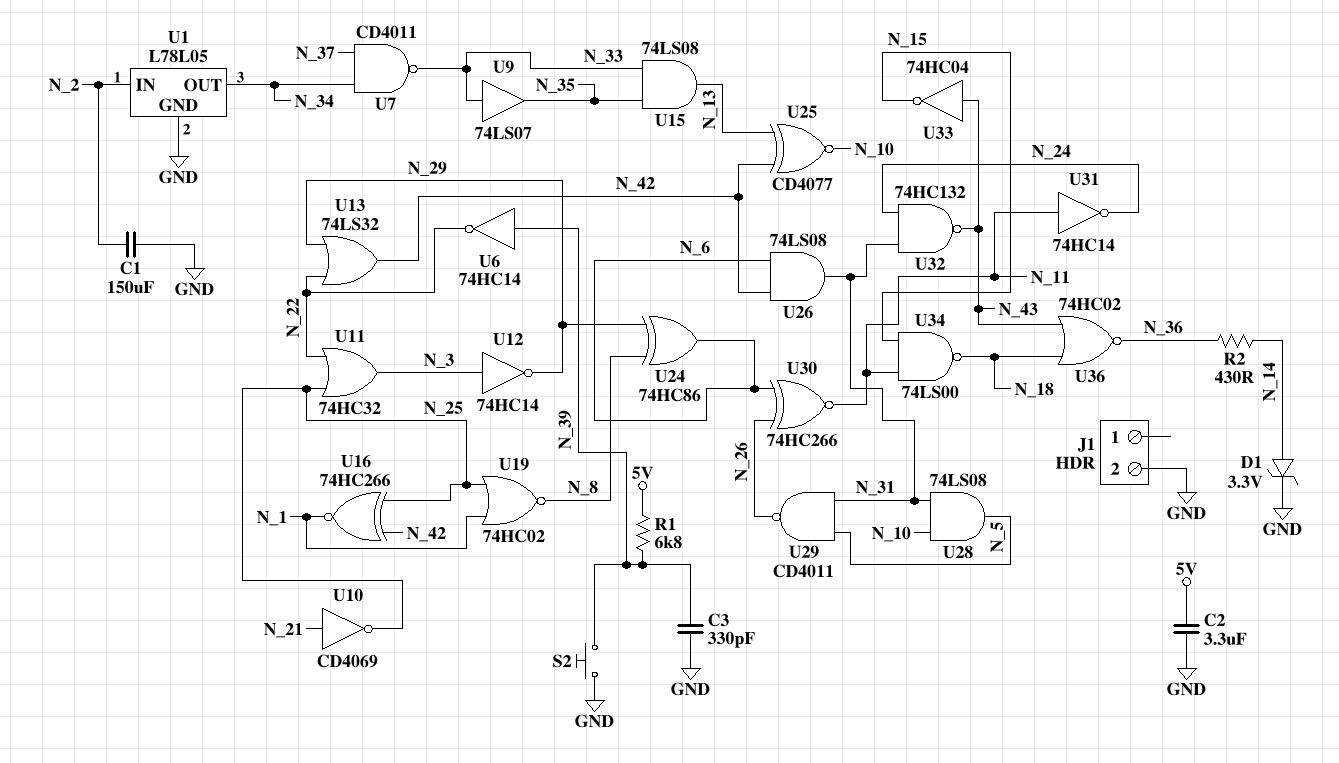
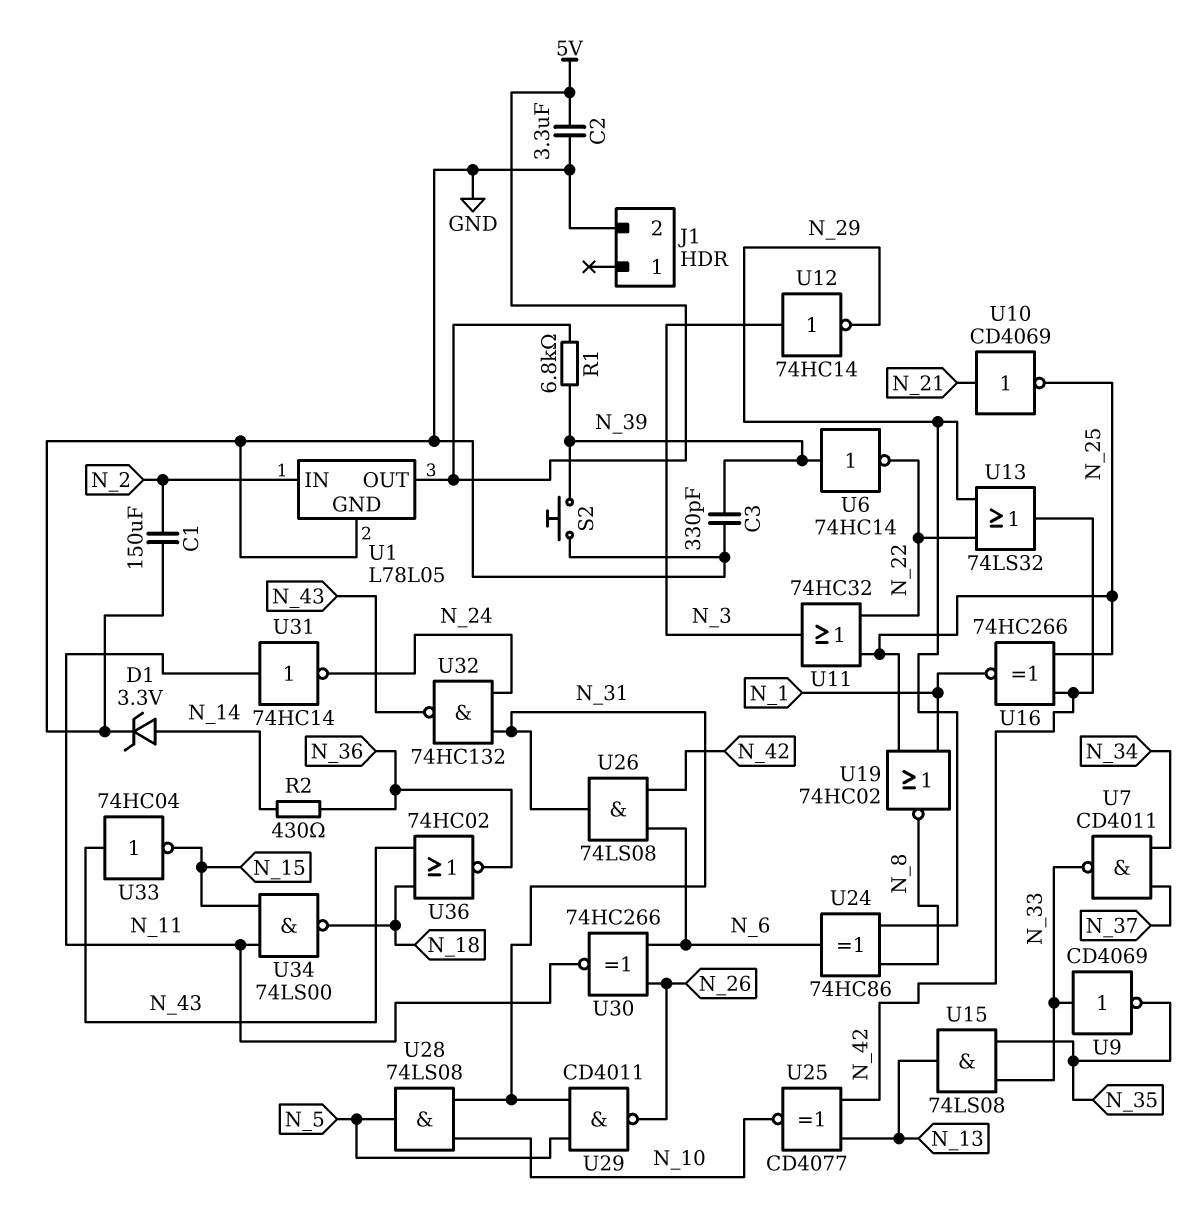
U1 pin OUT: N_34 -> 5V
U9: buffer 74LS07 (in N_33, out N_35) -> NOT CD4069 (in N_33, out N_35)

